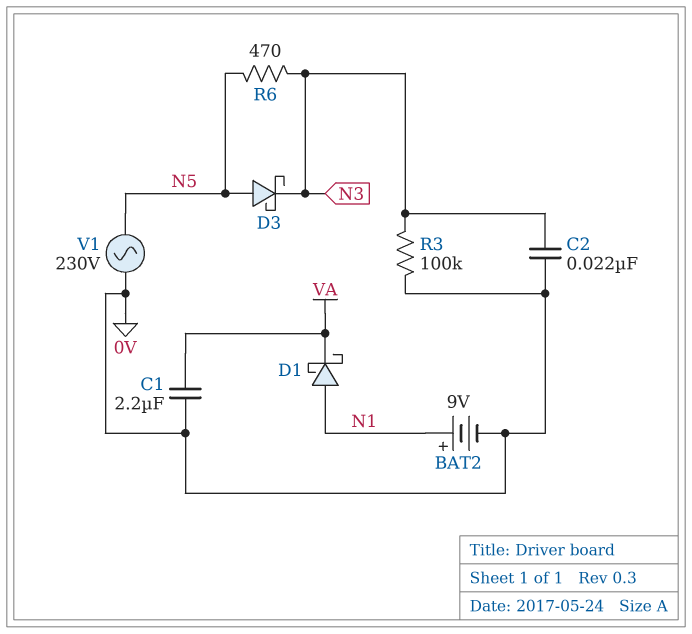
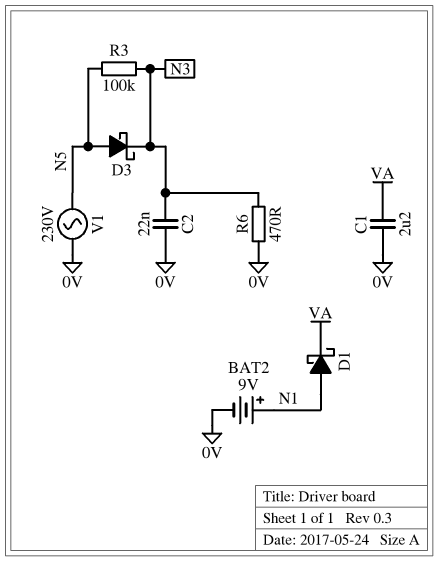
R3: 100k (0V, N3) -> 100k (N3, N5)
R6: 470 (N3, N5) -> 470 (0V, N3)

